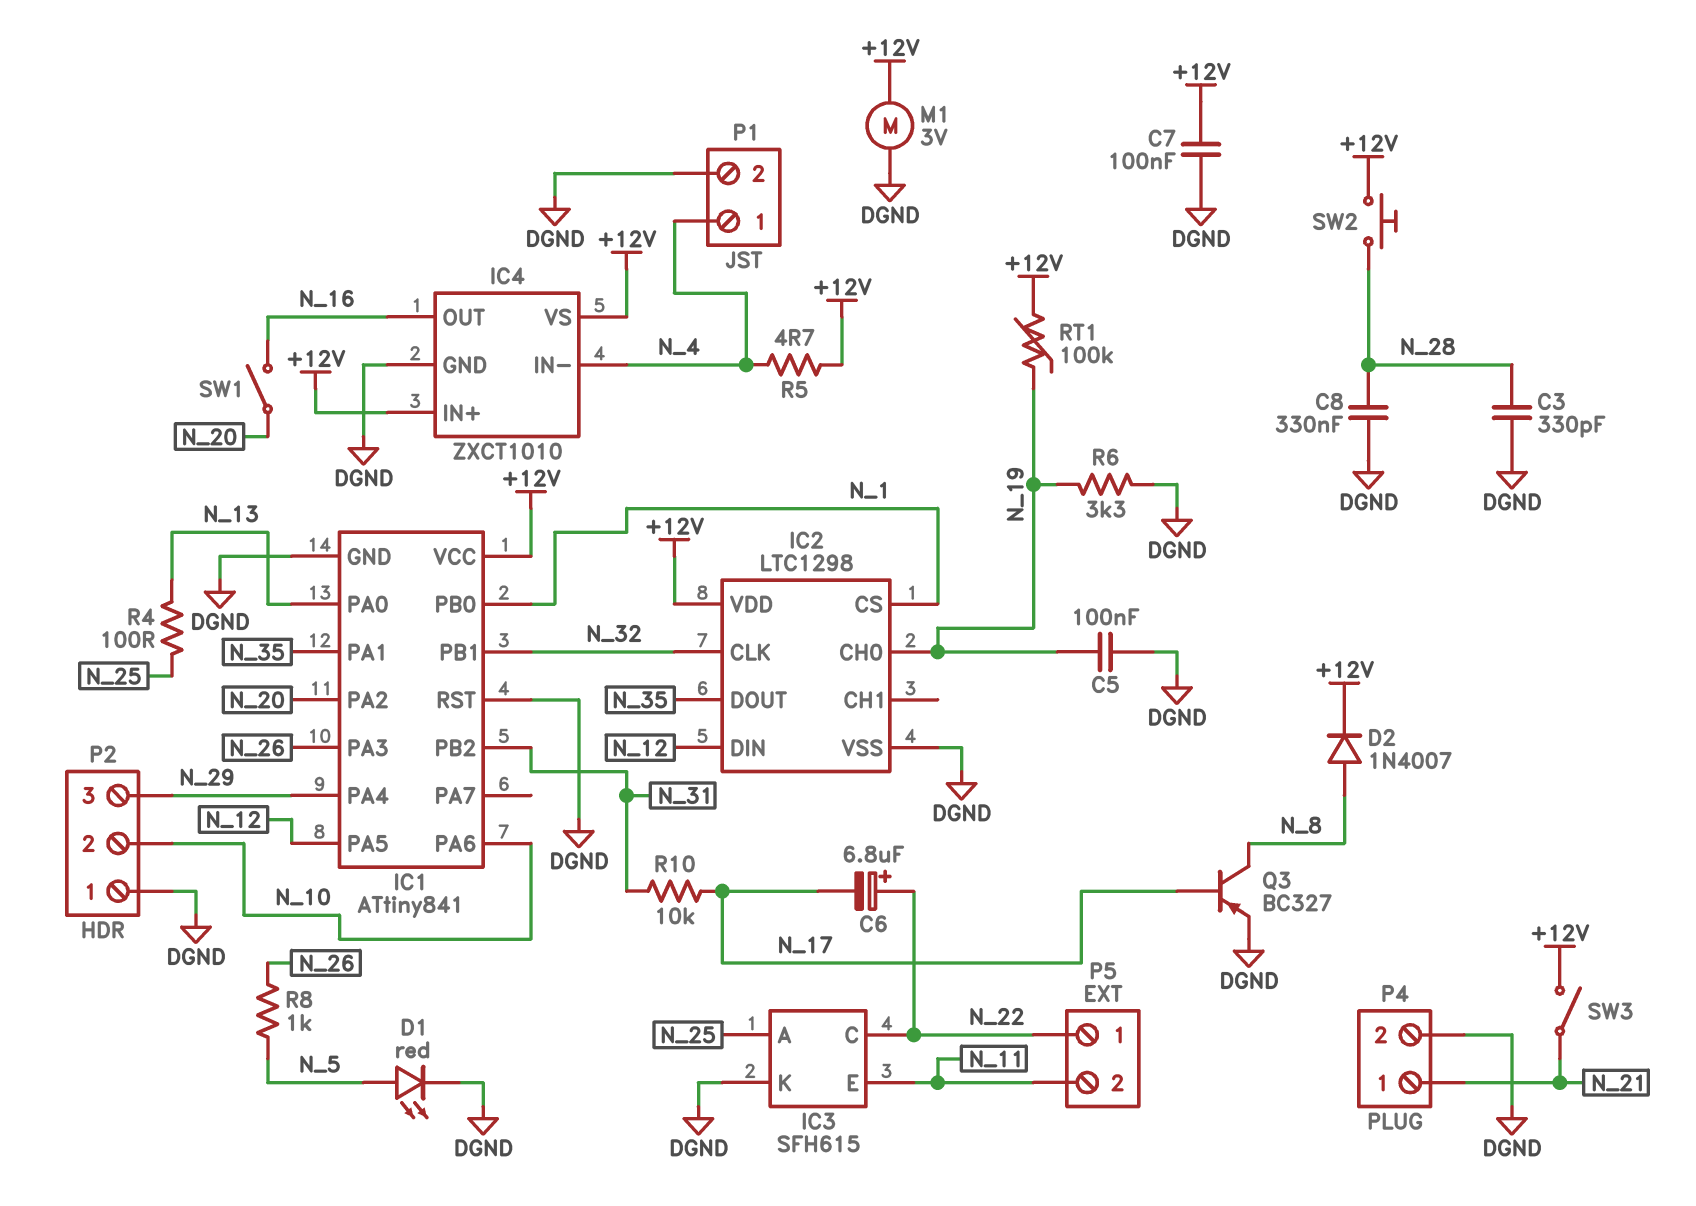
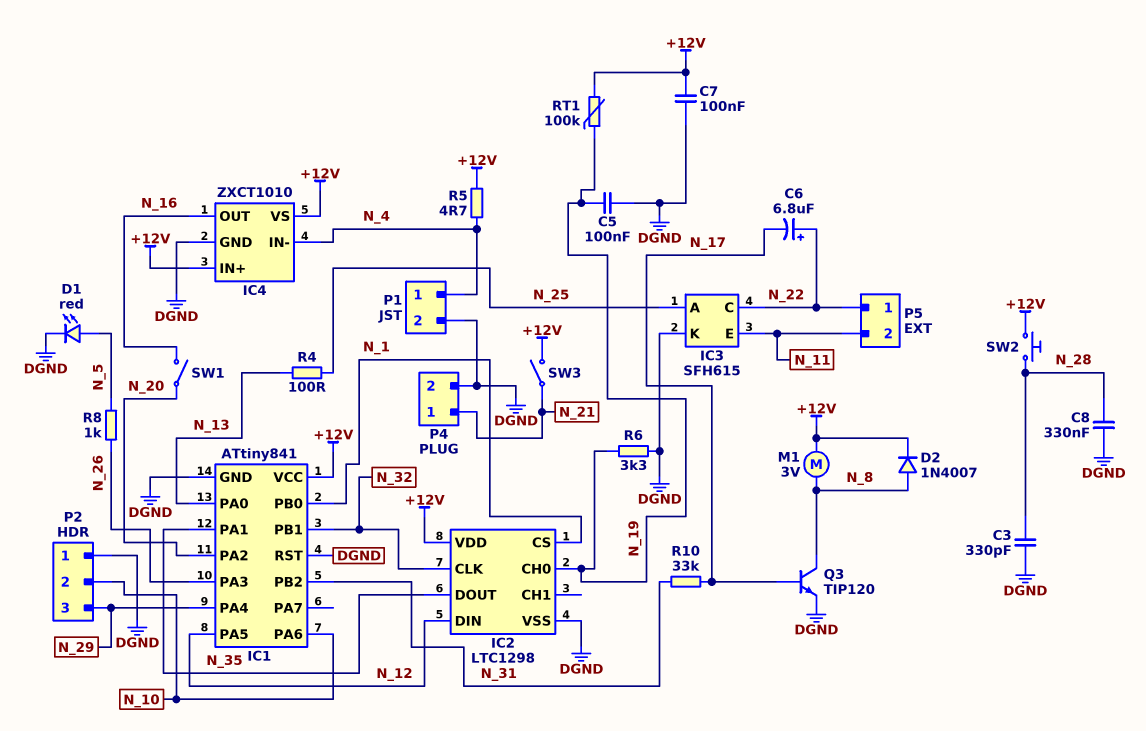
M1: motor 3V (+12V, DGND) -> motor 3V (+12V, N_8)
Q3: PNP BC327 (B N_17, C N_8, E DGND) -> NPN TIP120 (B N_17, C N_8, E DGND)
R10: 10k (N_17, N_31) -> 33k (N_17, N_31)

